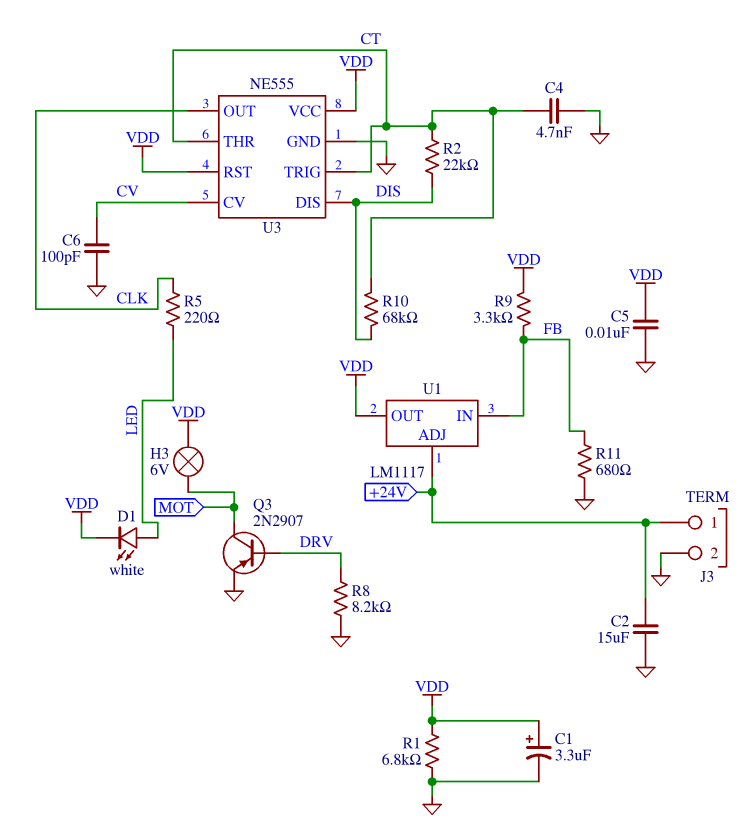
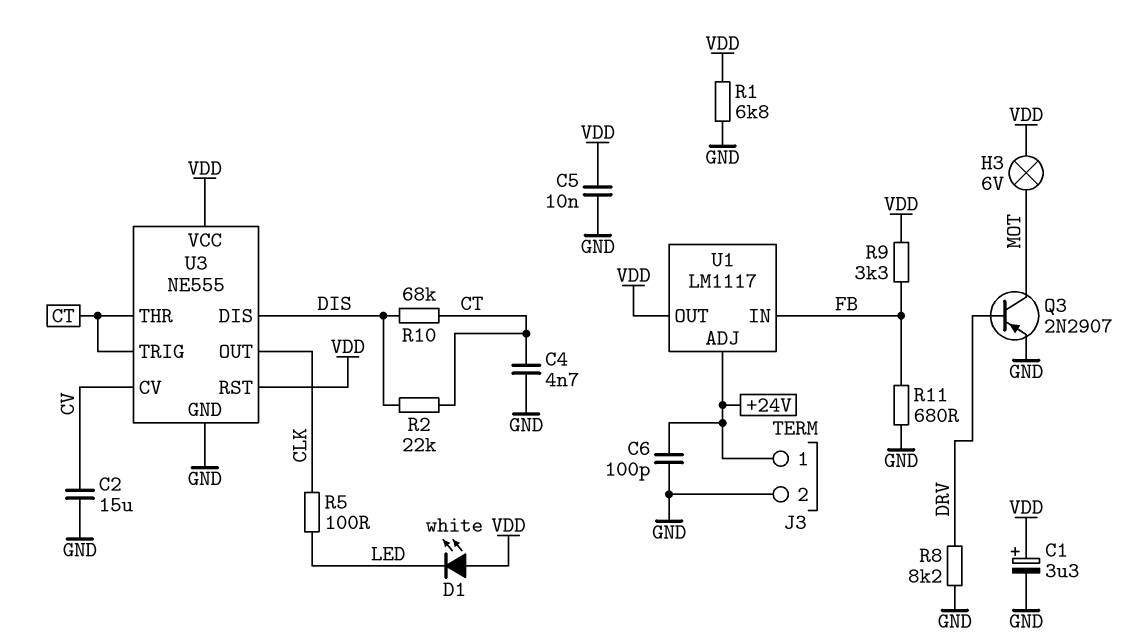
C2: 15uF (+24V, GND) -> 15uF (CV, GND)
C6: 100pF (CV, GND) -> 100pF (+24V, GND)
D1: LED white (A LED, K VDD) -> LED white (A VDD, K LED)
R5: 220 (CLK, LED) -> 100 (CLK, LED)

